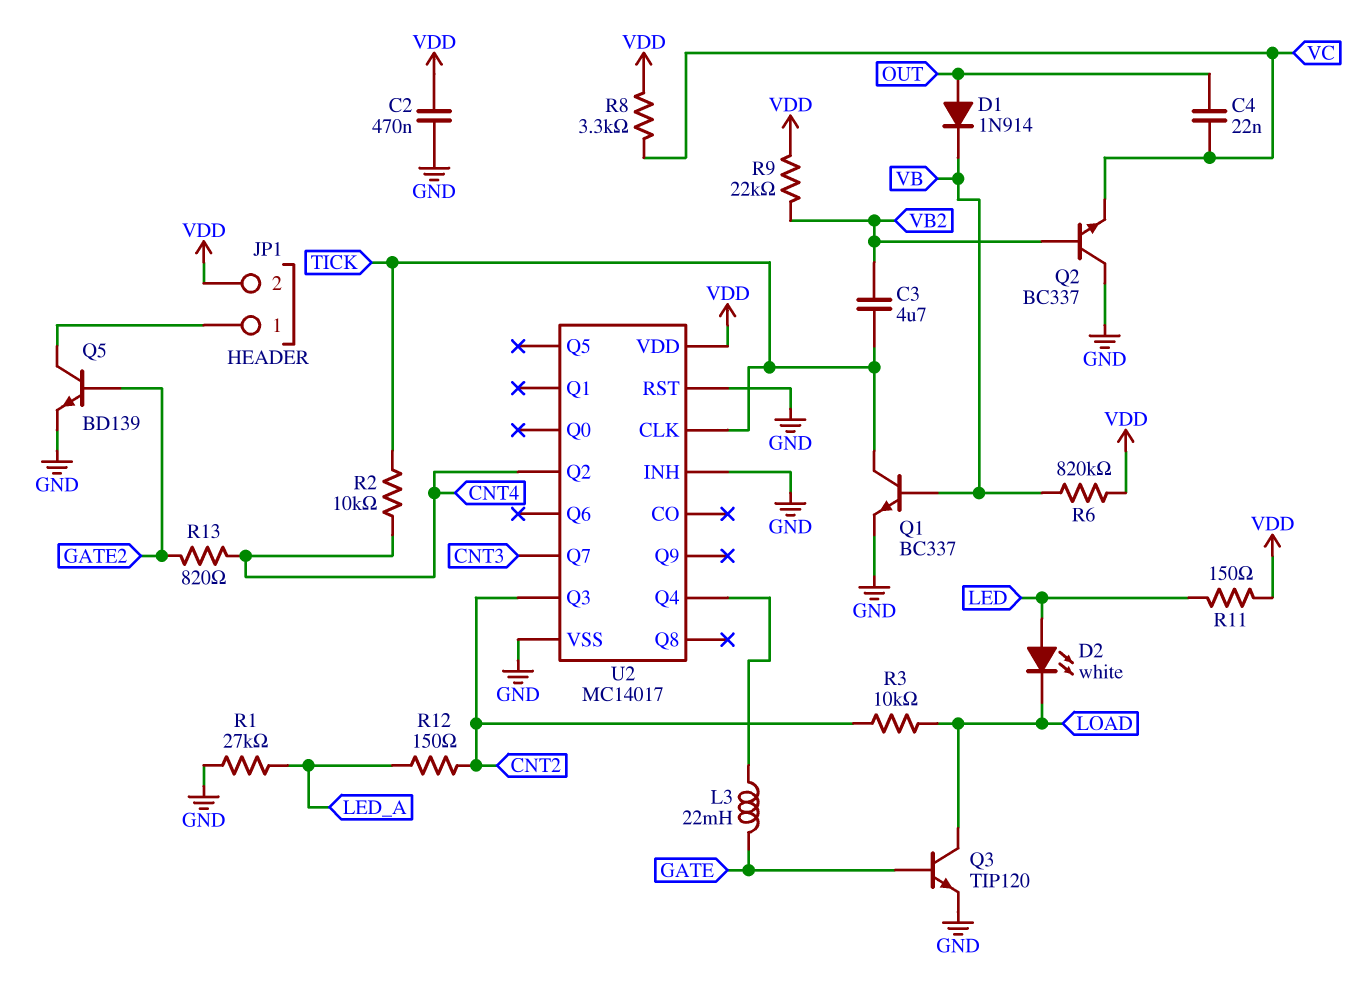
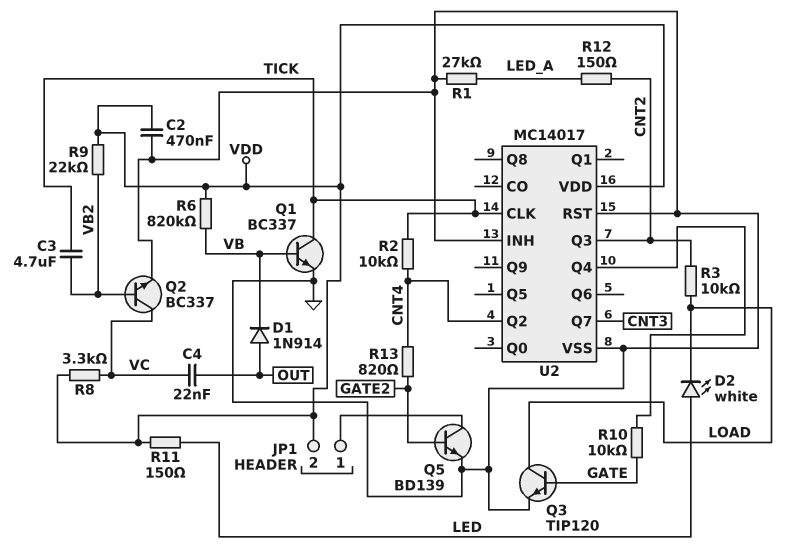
L3: 22mH (GATE, U2/Q4) -> none
Q2: NPN BC337 (B VB2, C GND, E VC) -> NPN BC337 (B VB2, C VC, E GND)
R10: none -> 10k (GATE, U2/Q4)

